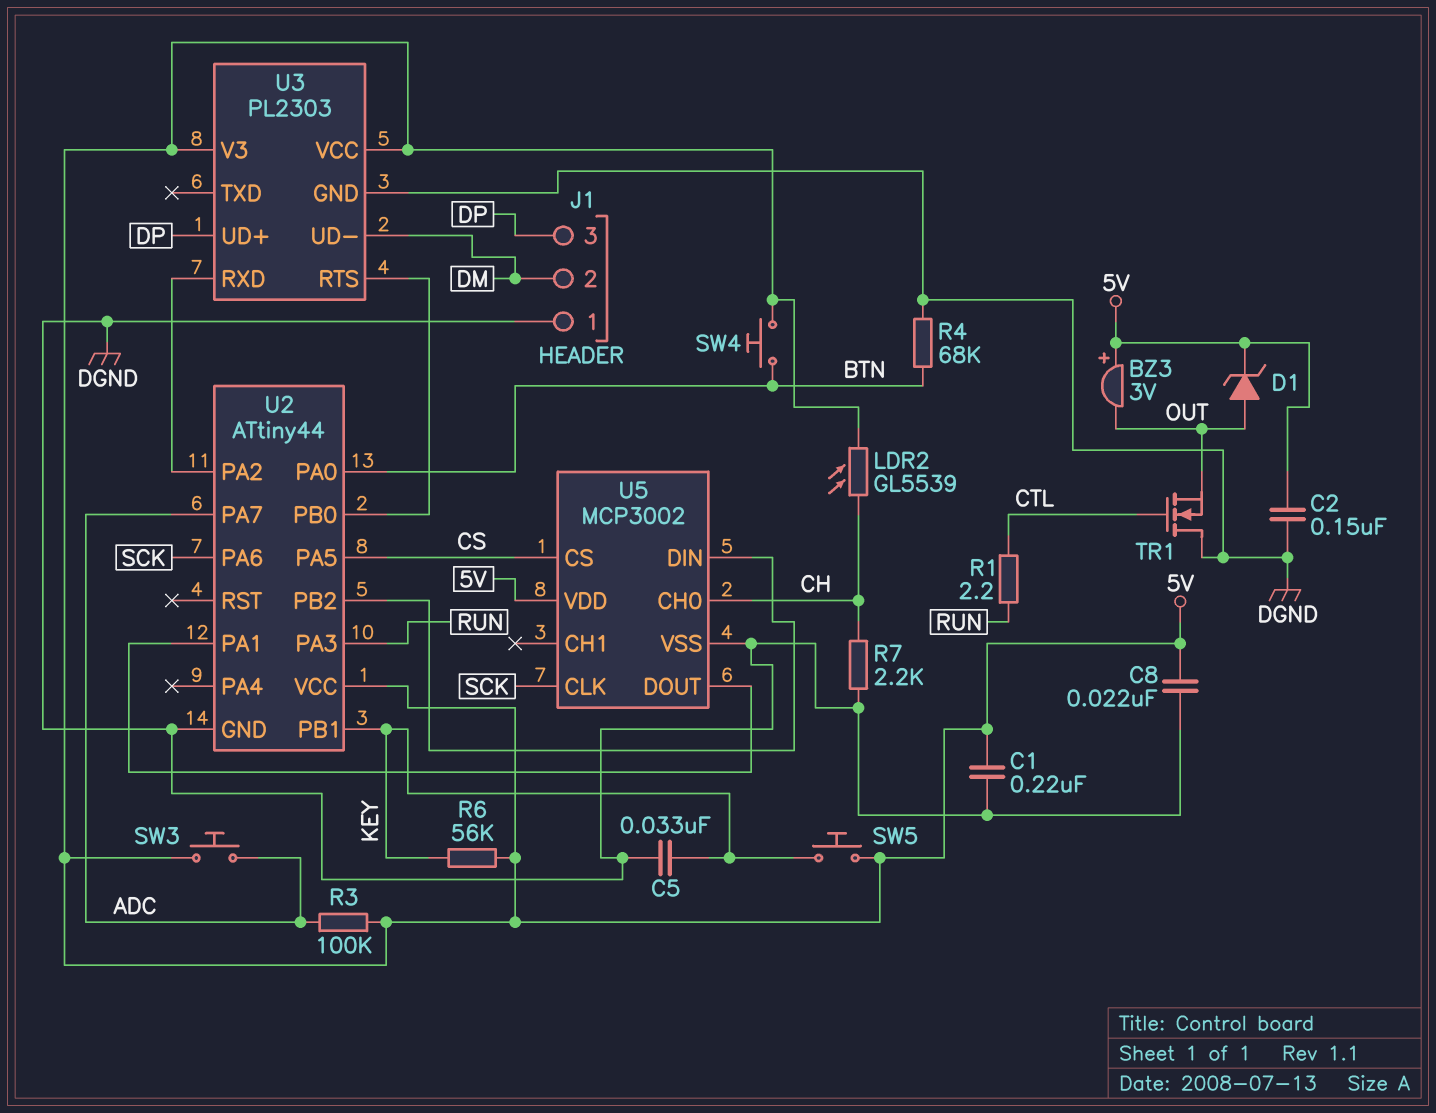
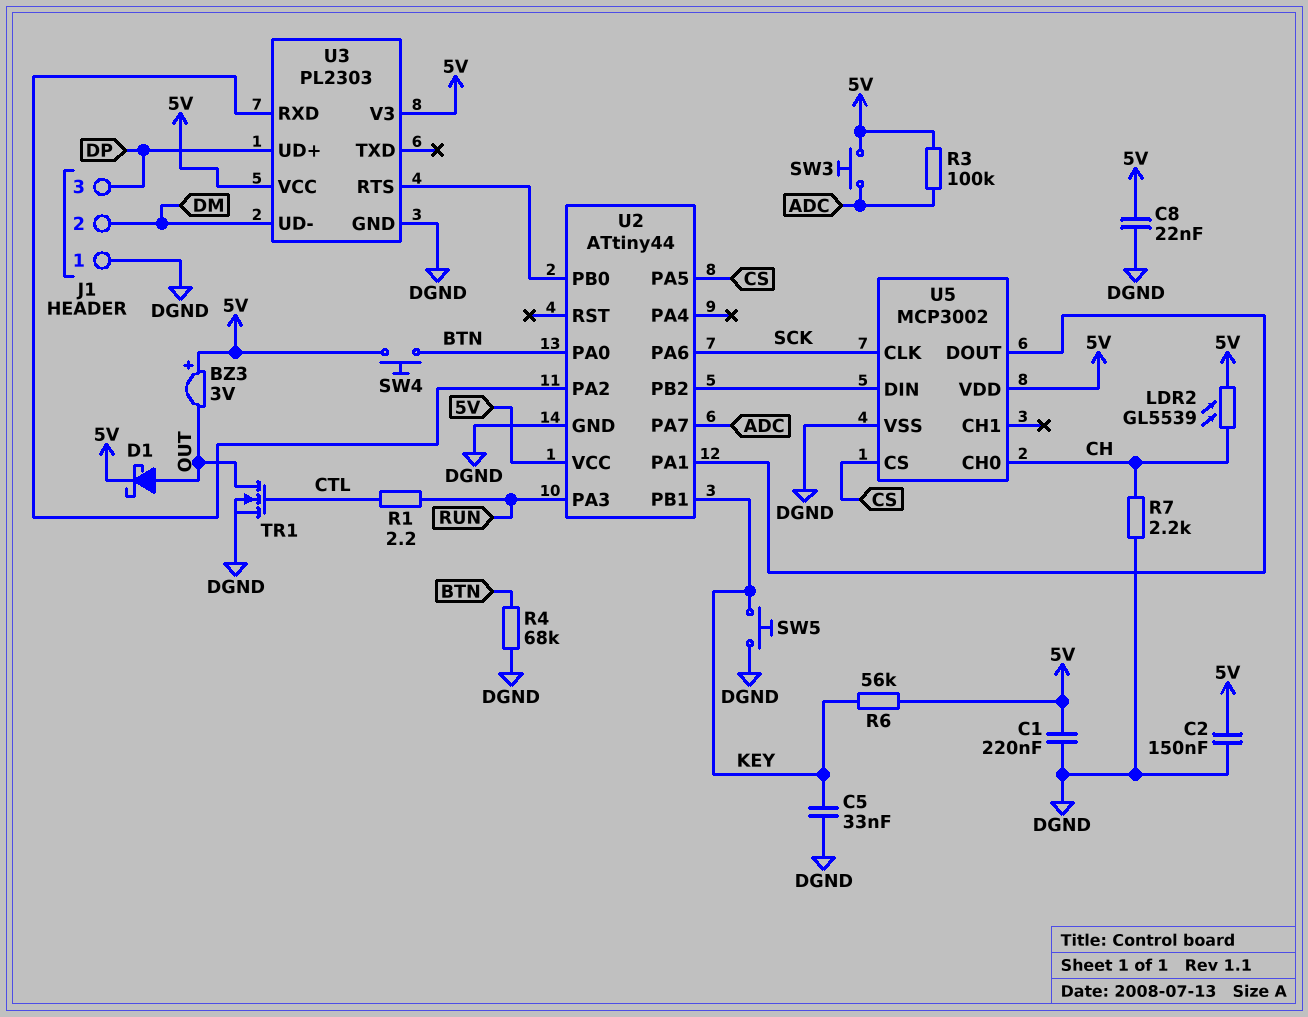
D1: zener (A OUT, K 5V) -> schottky (A OUT, K 5V)
SW5: button (5V, KEY) -> button (DGND, KEY)
TR1: NMOS (G CTL, D DGND, S OUT) -> NMOS (G CTL, D OUT, S DGND)

